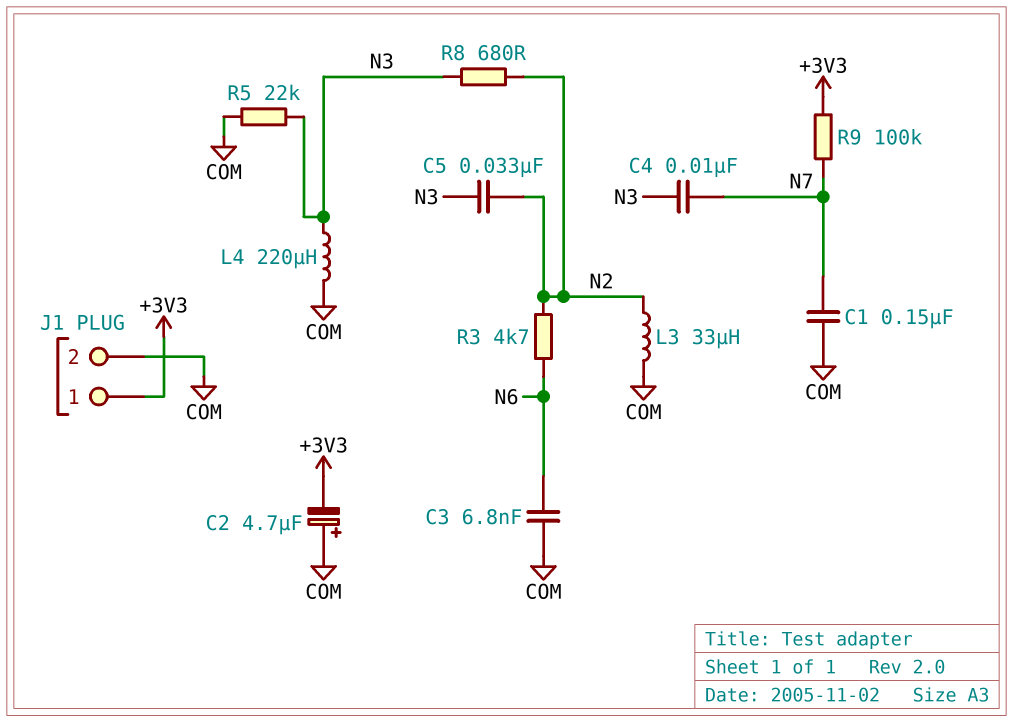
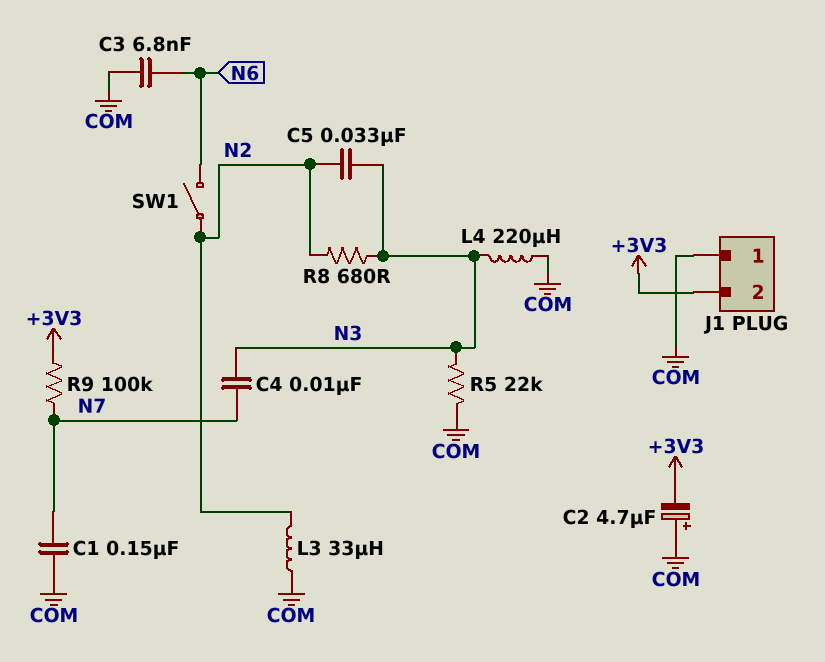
J1 pin 1: +3V3 -> COM
J1 pin 2: COM -> +3V3
R3: 4.7k (N2, N6) -> none
SW1: none -> switch (N2, N6)

